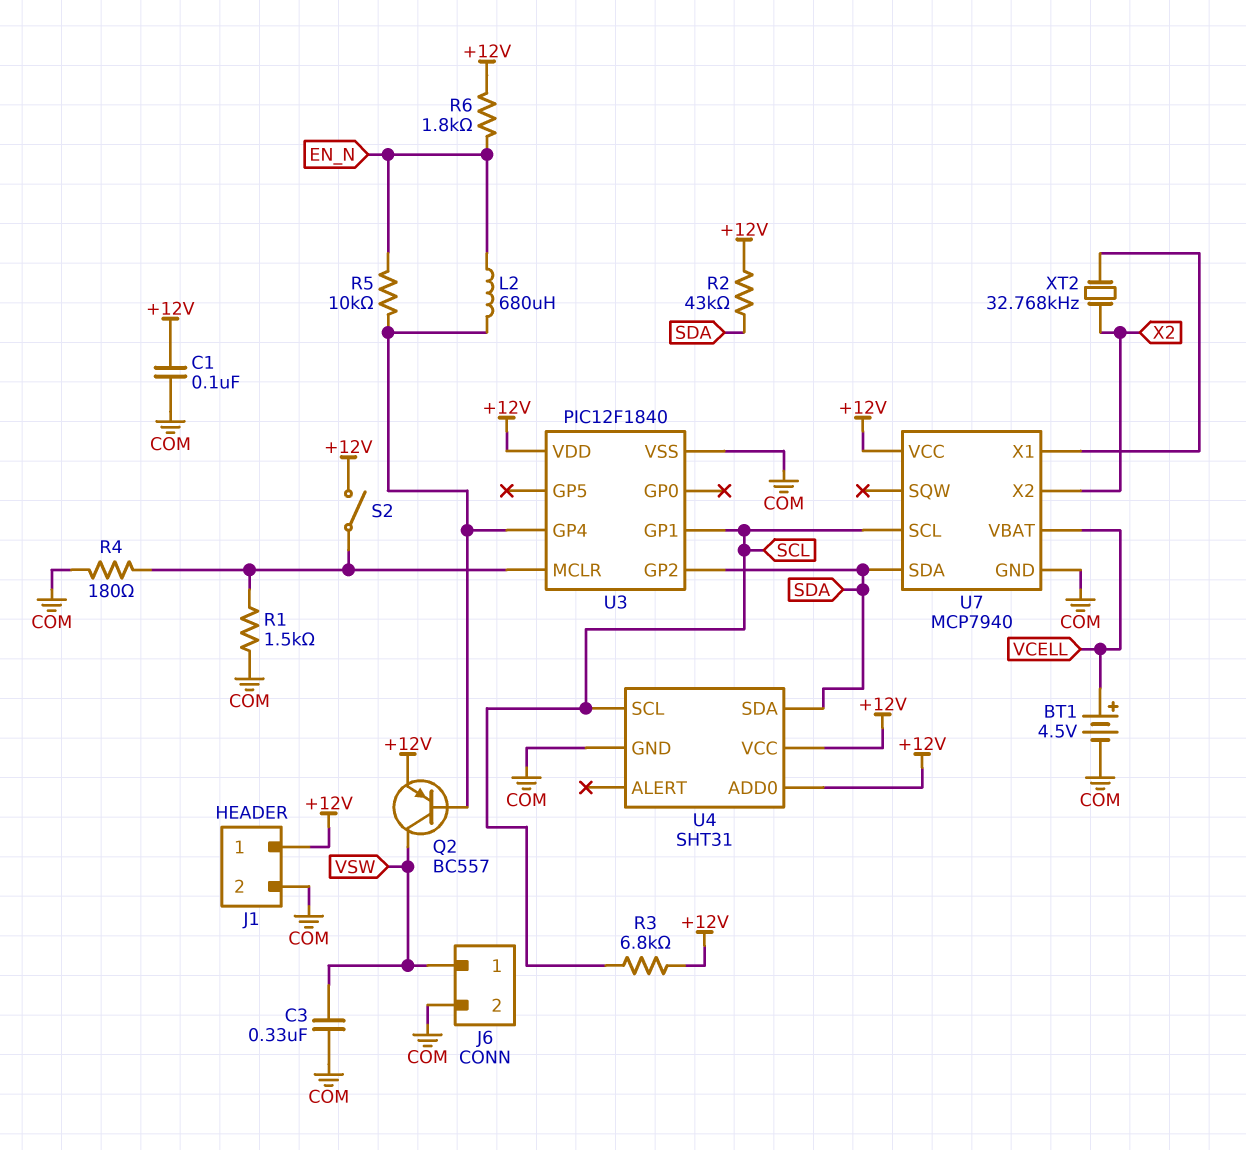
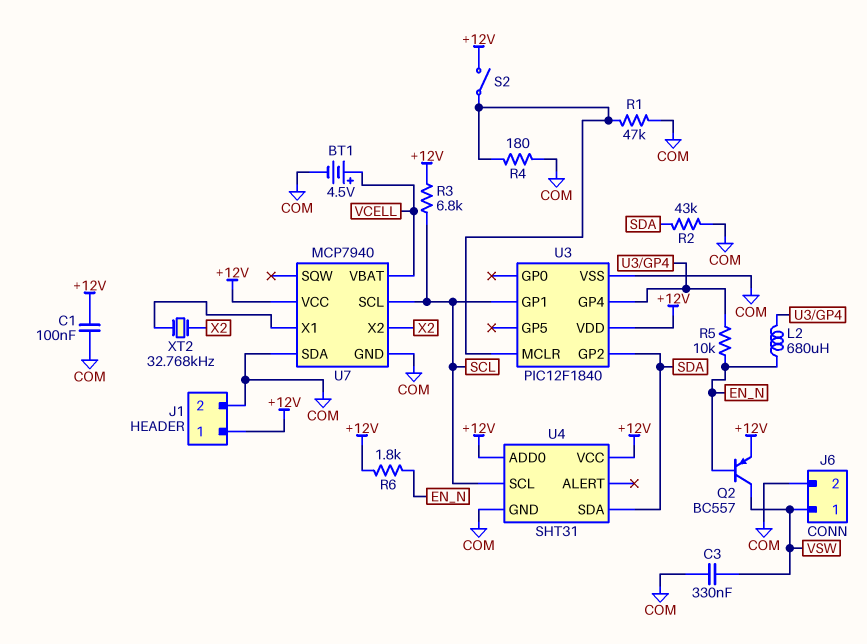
Q2: PNP BC557 (B U3/GP4, C VSW, E +12V) -> PNP BC557 (B EN_N, C VSW, E +12V)
R1: 1.5k (COM, U3/MCLR) -> 47k (COM, U3/MCLR)
R2: 43k (+12V, SDA) -> 43k (COM, SDA)
U7 pin SDA: SDA -> COM

